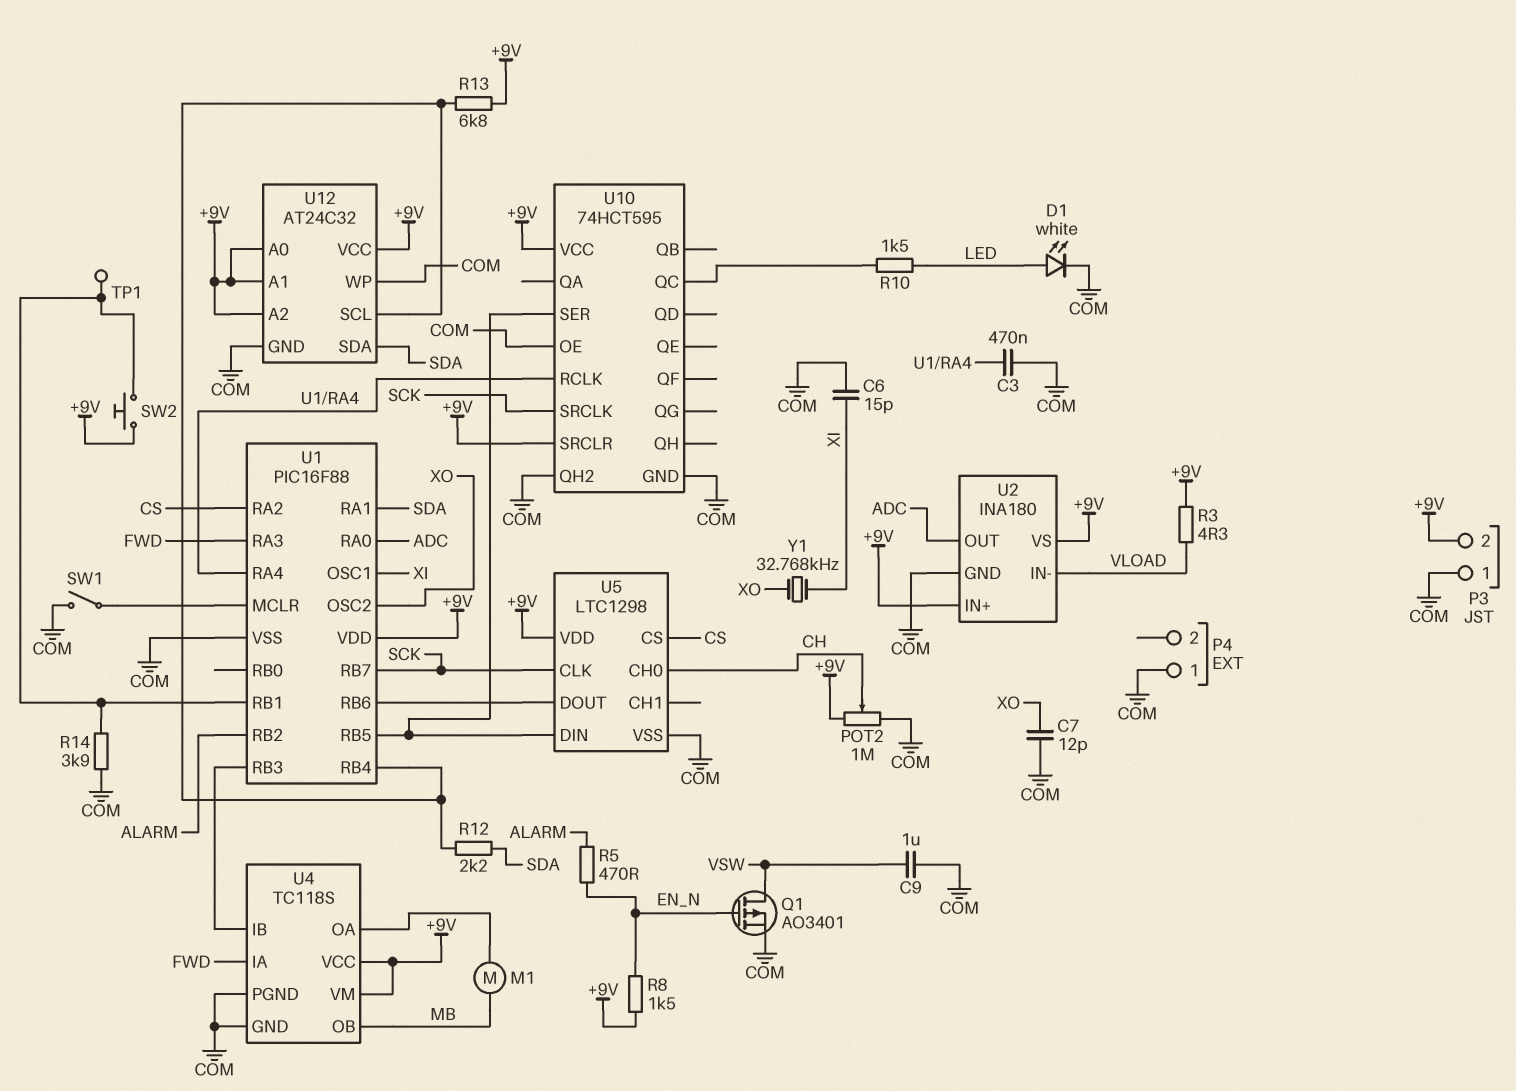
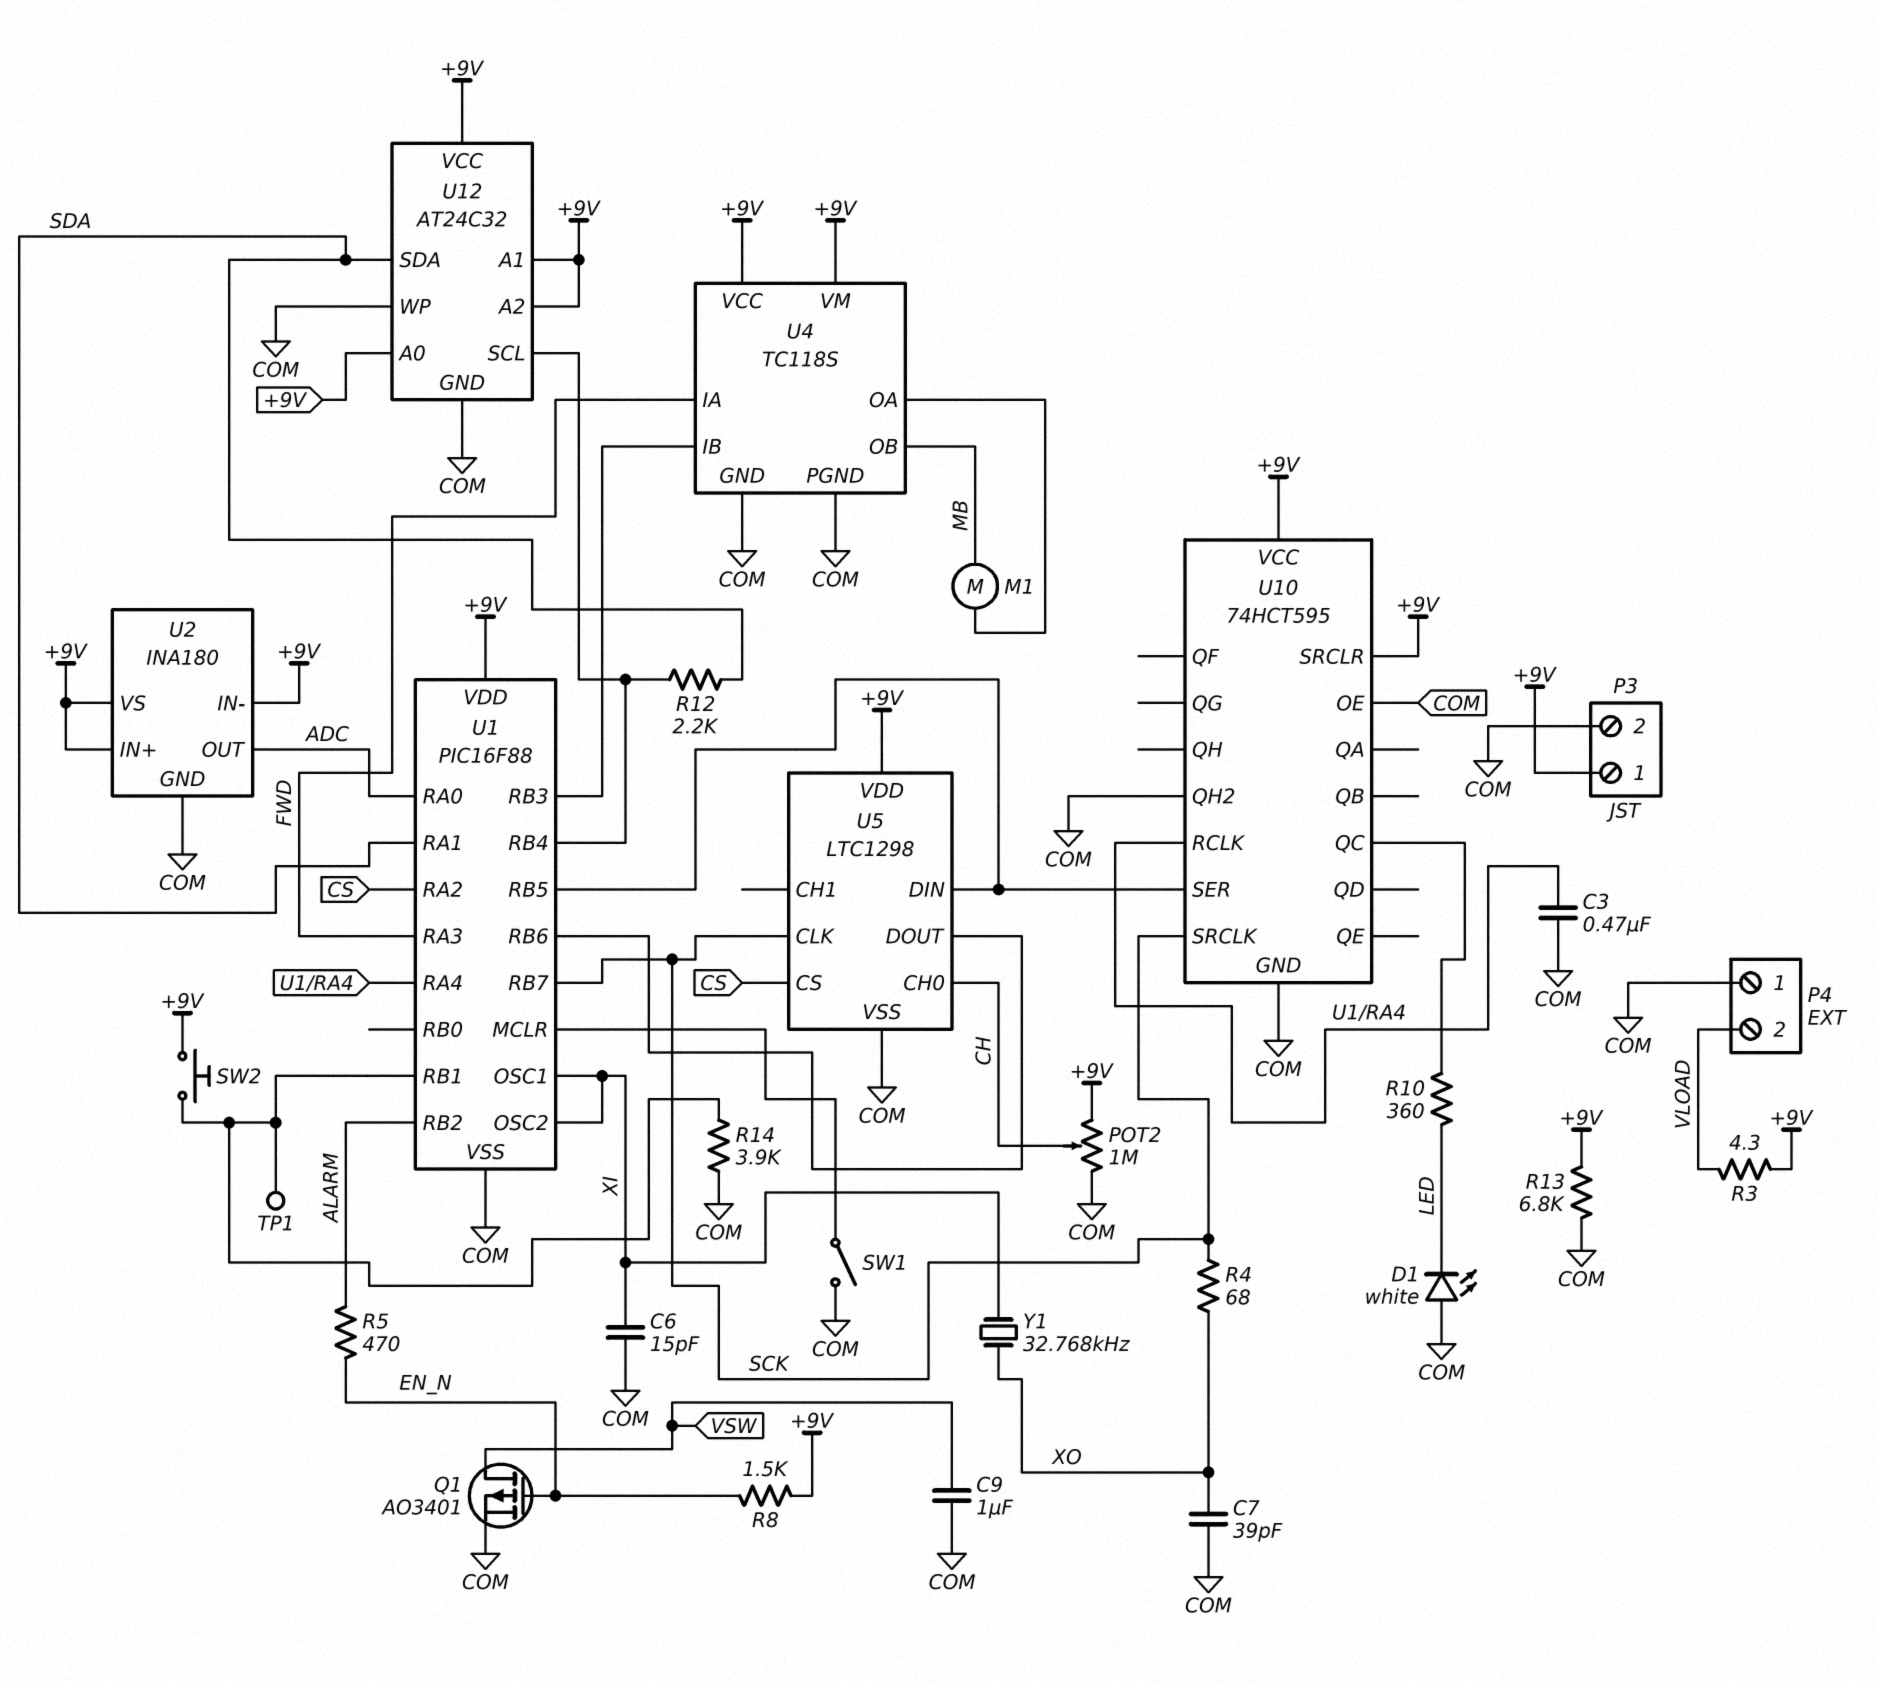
C7: 12pF (COM, XO) -> 39pF (COM, XO)
D1: LED white (A LED, K COM) -> LED white (A COM, K LED)
P3 pin 1: COM -> +9V
P3 pin 2: +9V -> COM
P4 pin 2: none -> VLOAD
R4: none -> 68 (SCK, XO)
R10: 1.5k (LED, U10/QC) -> 360 (LED, U10/QC)
R13: 6.8k (+9V, U1/RB4) -> 6.8k (+9V, COM)
U1 pin OSC2: XO -> XI
U2 pin IN-: VLOAD -> +9V

